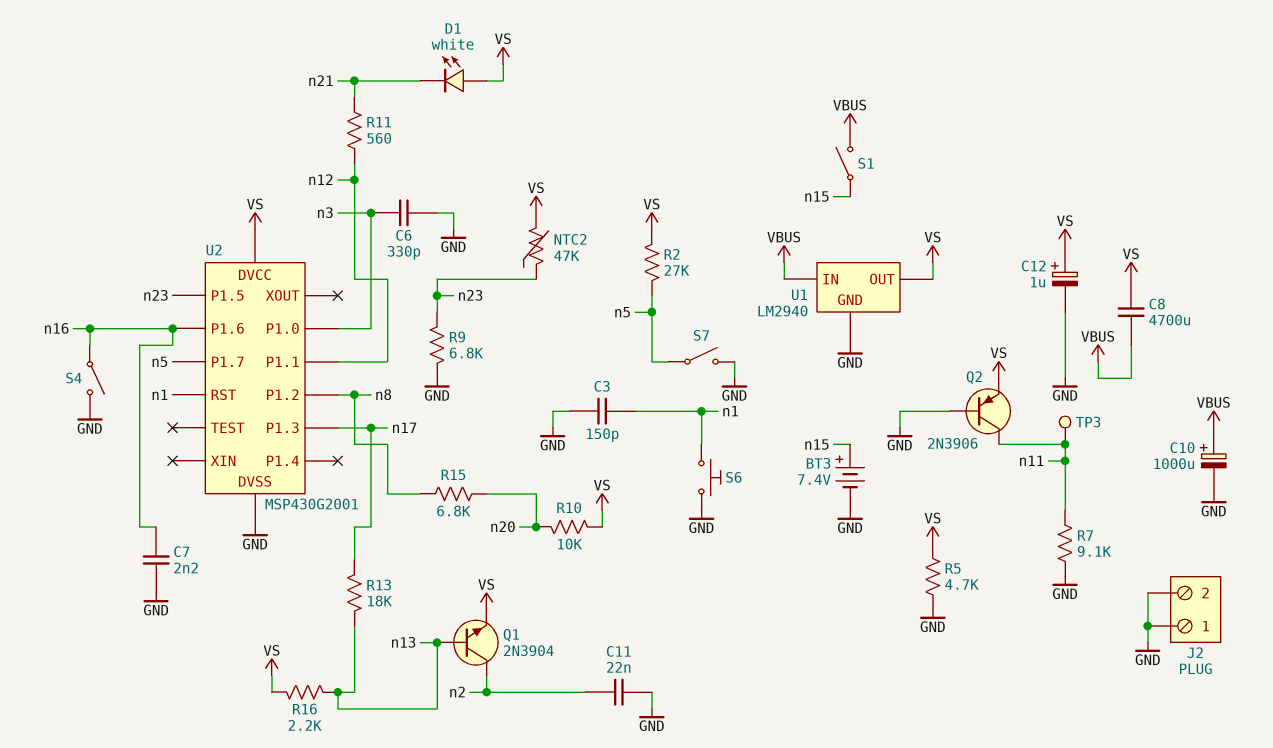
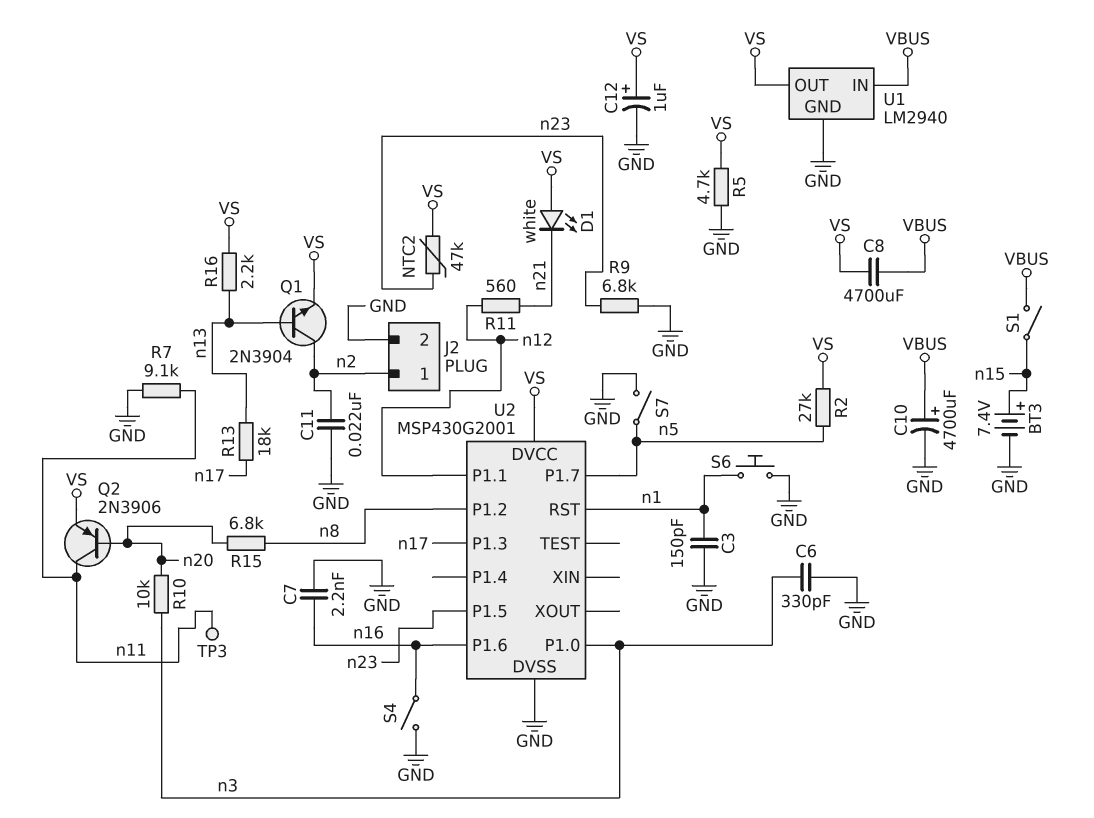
C10: 1000uF (plus VBUS, minus GND) -> 4700uF (plus VBUS, minus GND)
J2 pin 1: GND -> n2
Q2: PNP 2N3906 (B GND, C n11, E VS) -> PNP 2N3906 (B n20, C n11, E VS)
R10: 10k (VS, n20) -> 10k (n3, n20)

